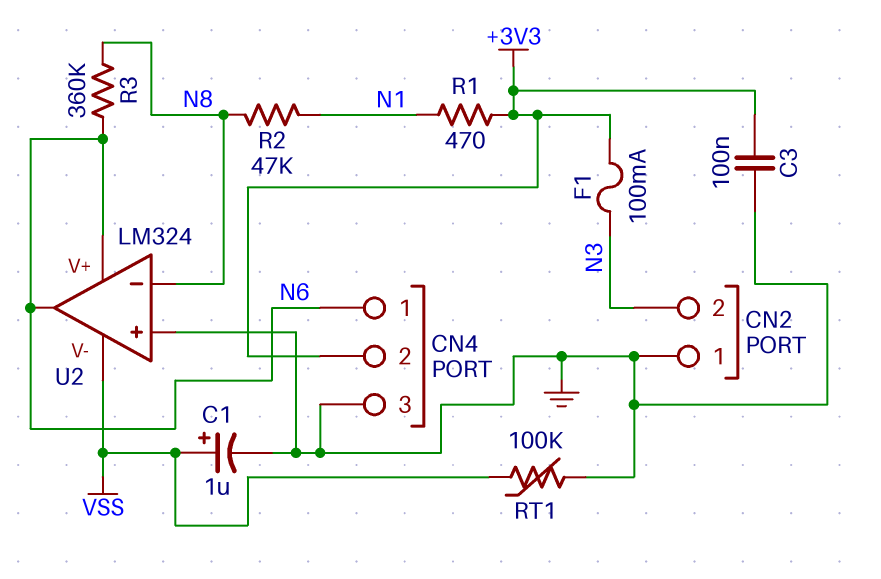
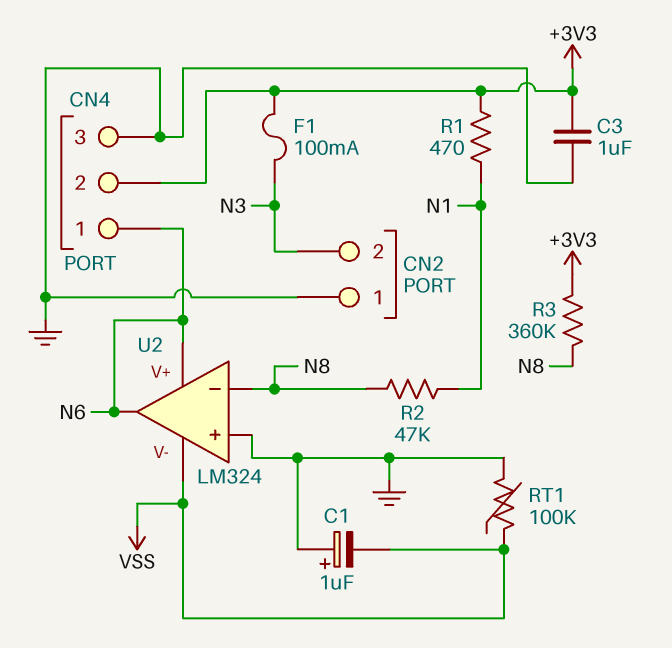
C1: 1uF (plus VSS, minus GND) -> 1uF (plus GND, minus VSS)
C3: 100nF (+3V3, GND) -> 1uF (+3V3, GND)
R3: 360k (N6, N8) -> 360k (+3V3, N8)

